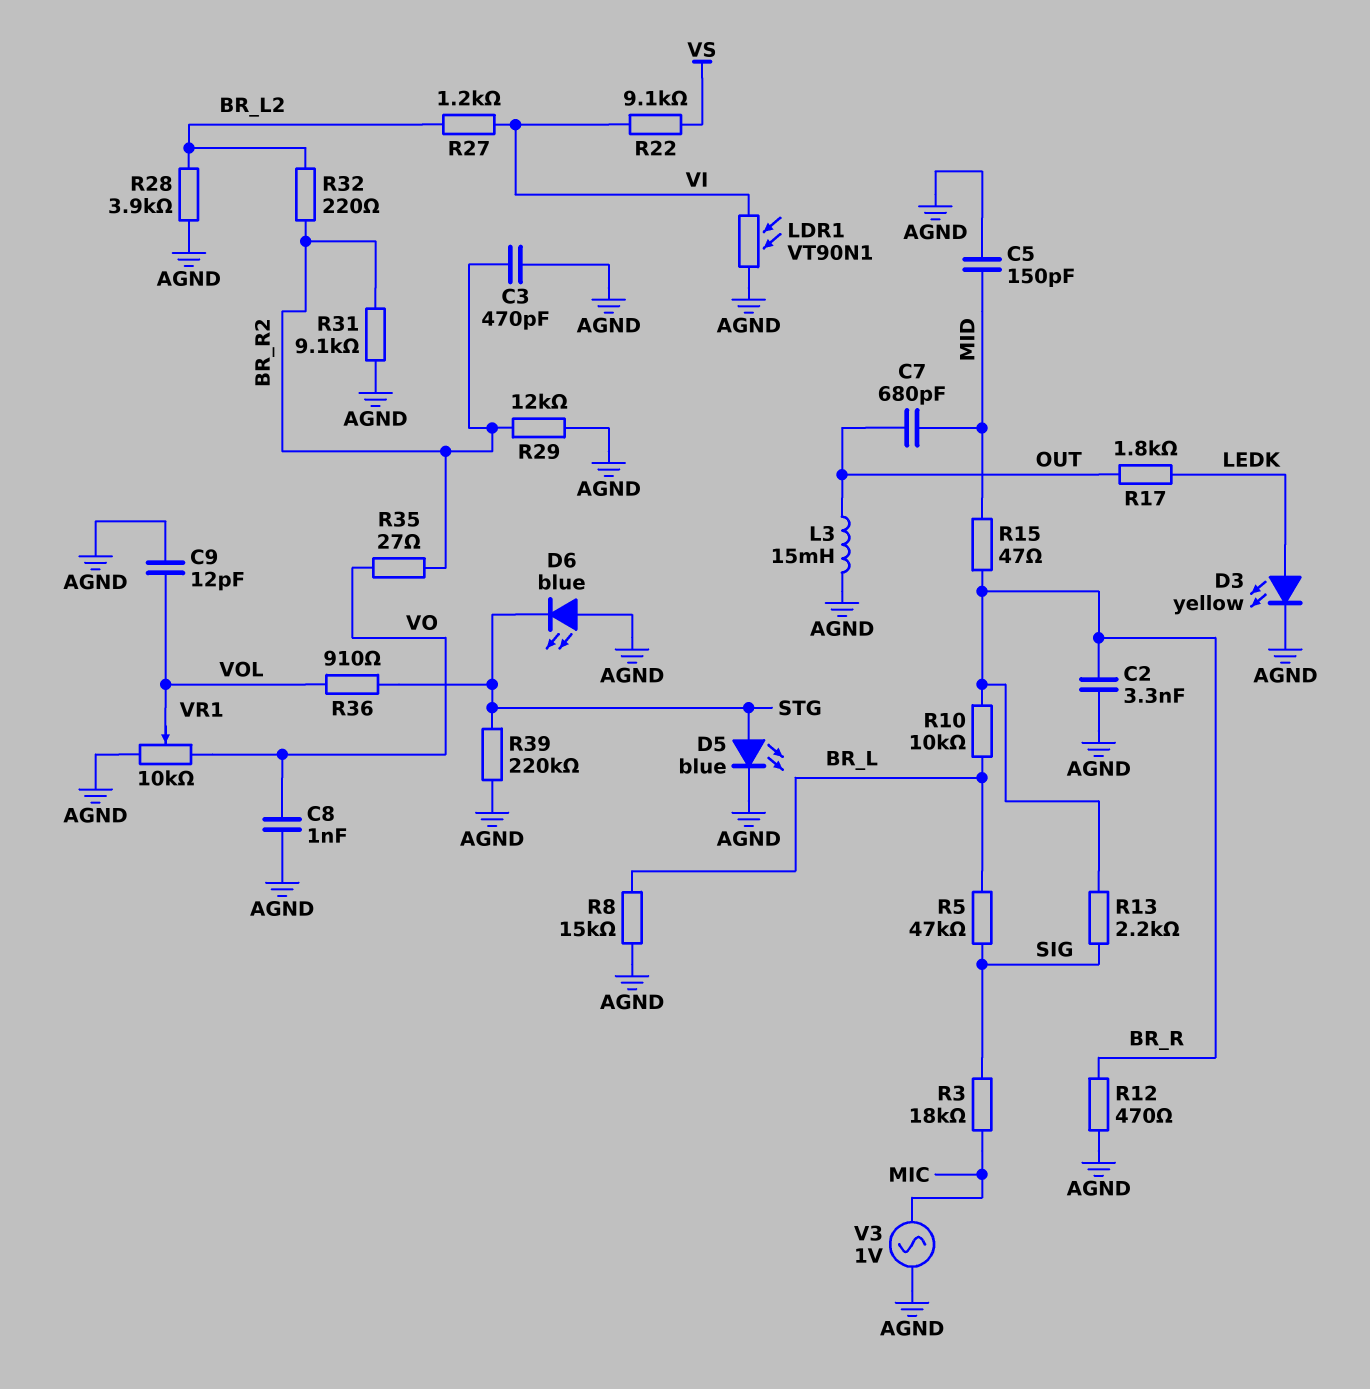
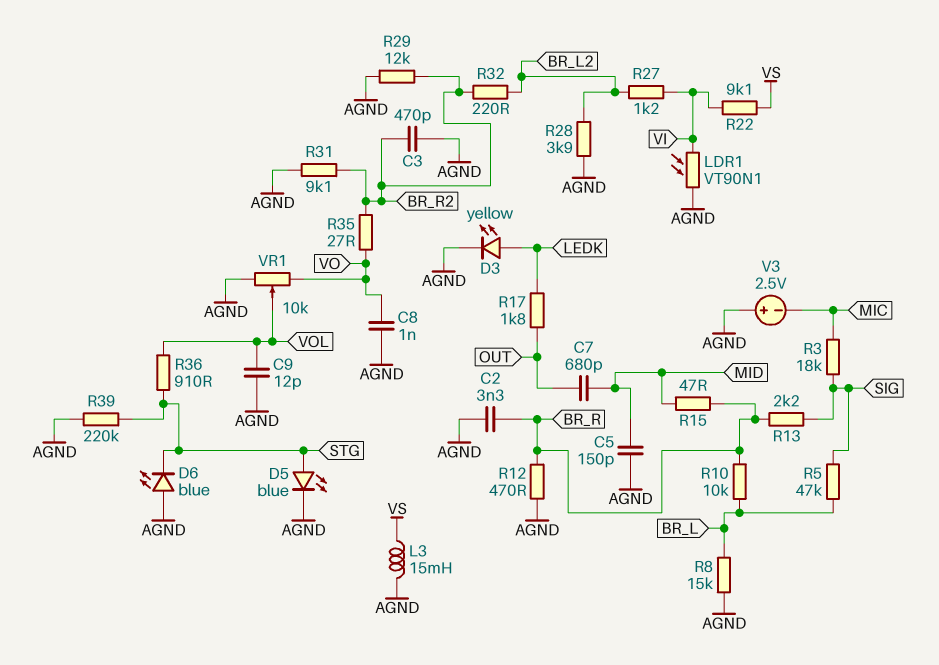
L3: 15mH (AGND, OUT) -> 15mH (AGND, VS)
V3: AC 1V (AGND, MIC) -> 2.5V (plus AGND, minus MIC)

